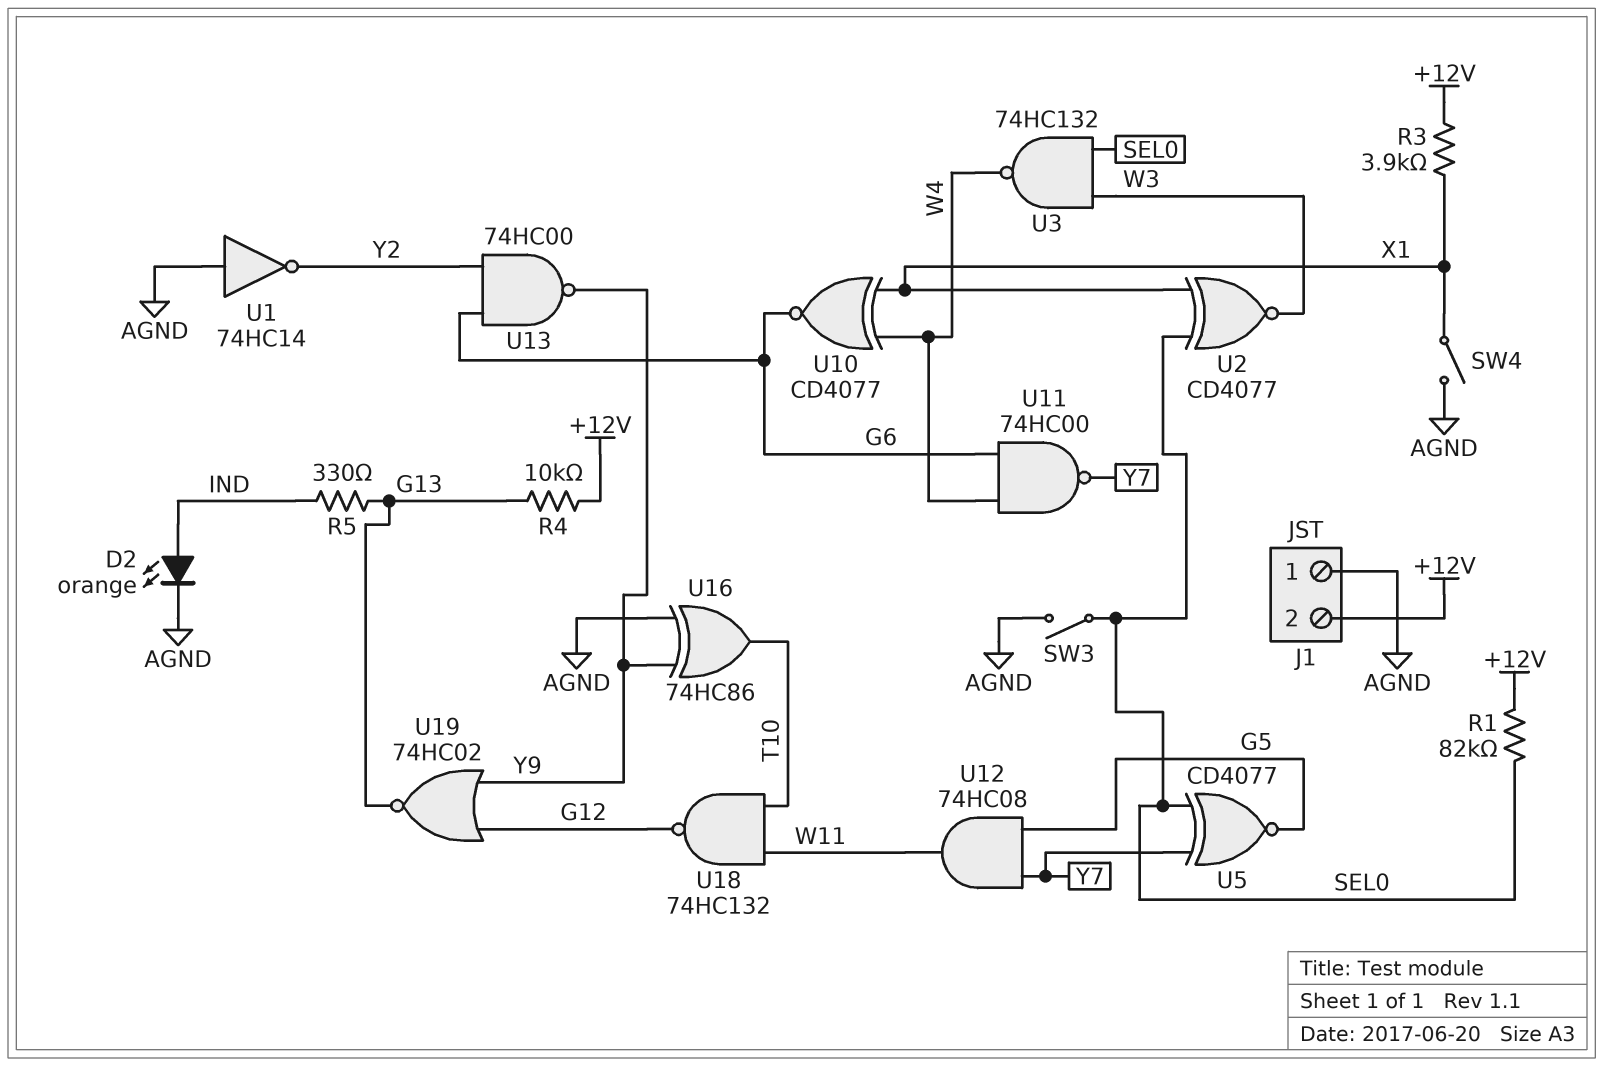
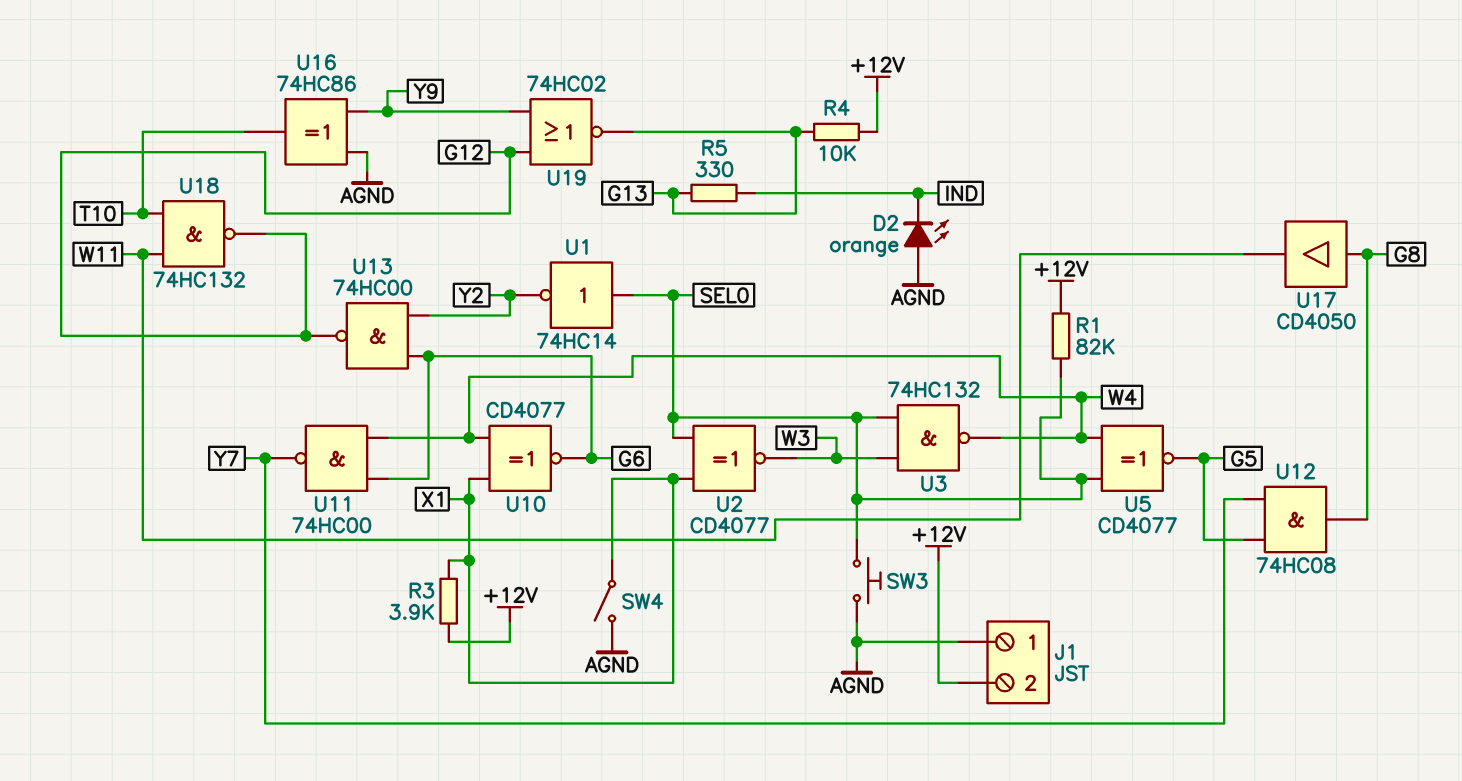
D2: LED orange (A IND, K AGND) -> LED orange (A AGND, K IND)
SW3: switch (AGND, SEL0) -> button (AGND, SEL0)
U1: NOT 74HC14 (in AGND, out Y2) -> NOT 74HC14 (in SEL0, out Y2)
U5: XNOR CD4077 (in SEL0, in Y7, out G5) -> XNOR CD4077 (in SEL0, in W4, out G5)
U12: AND 74HC08 (in G5, in Y7, out W11) -> AND 74HC08 (in G5, in Y7, out G8)
U13: NAND 74HC00 (in G6, in Y2, out Y9) -> NAND 74HC00 (in G6, in Y2, out G12)
U17: none -> buffer CD4050 (in G8, out W11)

